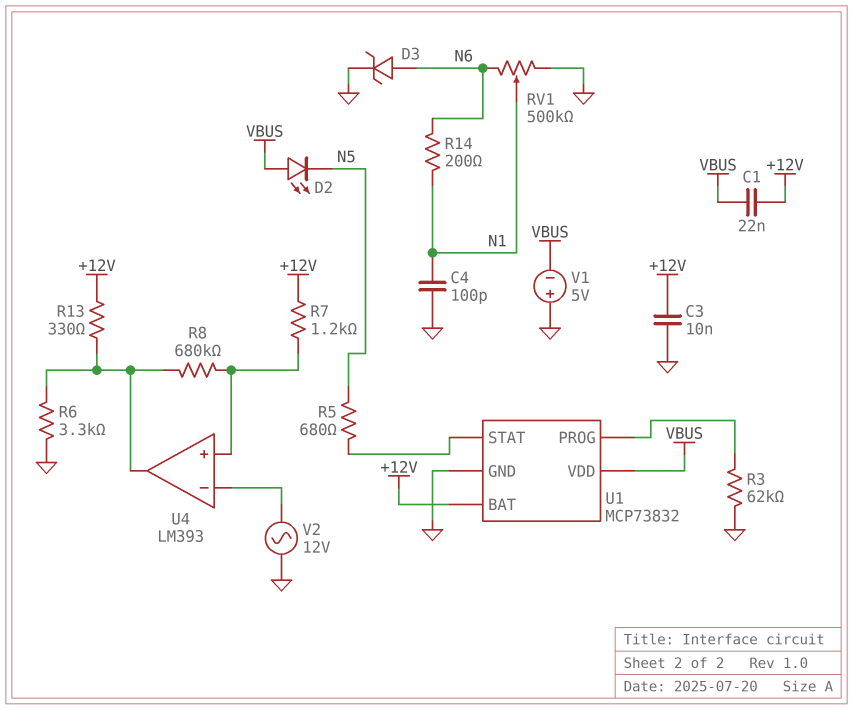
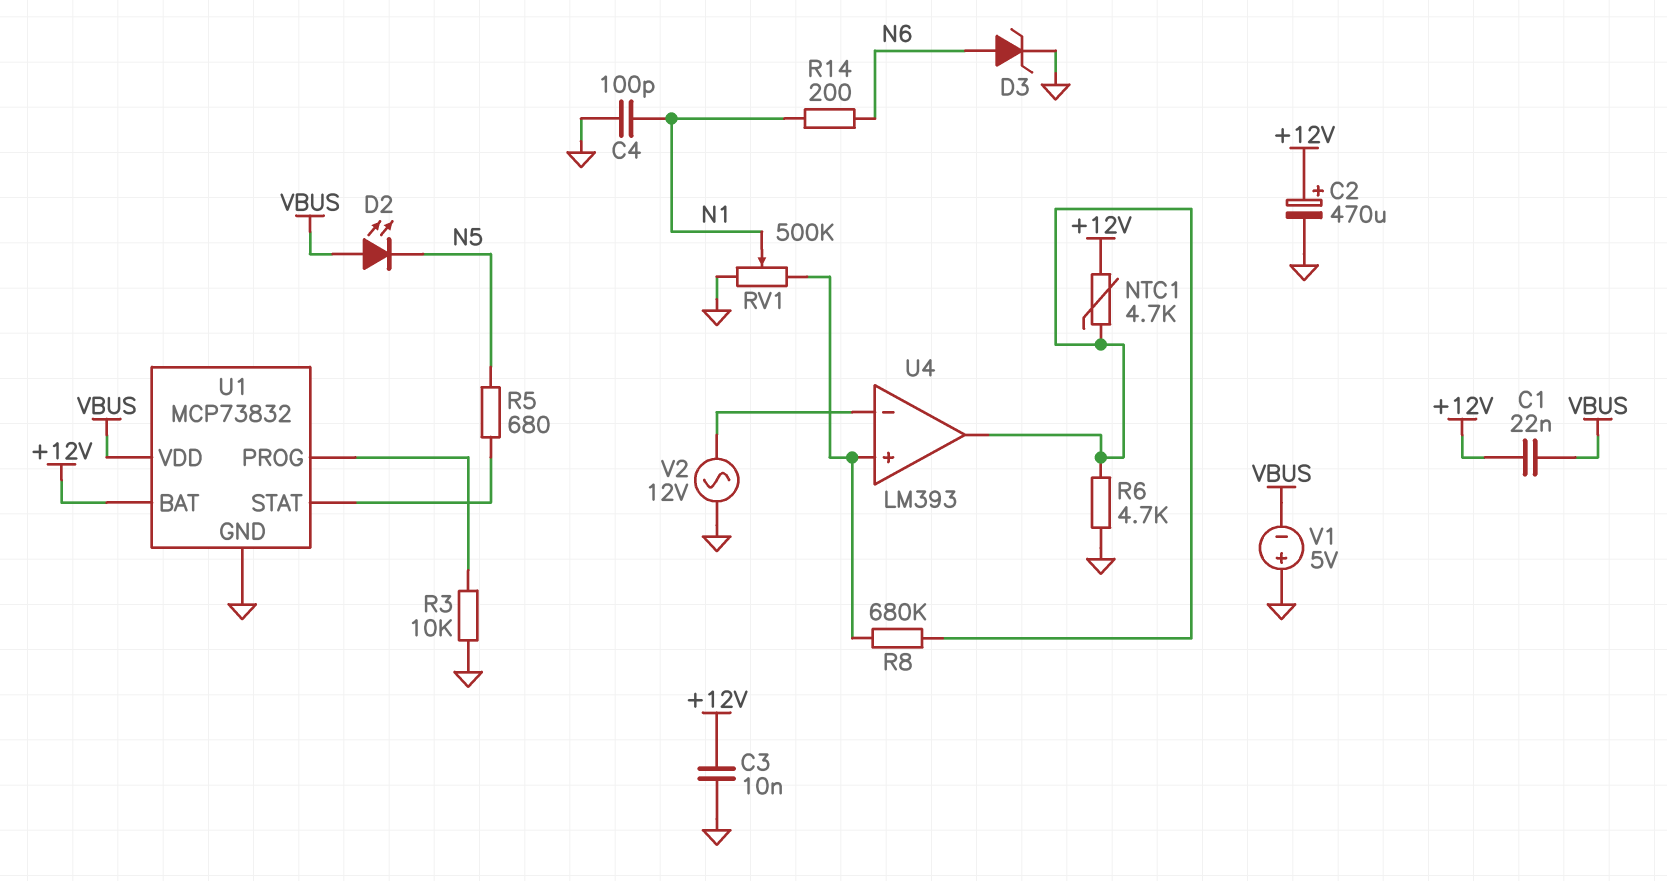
C2: none -> 470uF (plus +12V, minus GND)
NTC1: none -> 4.7k (+12V, U4/out)
R3: 62k (GND, U1/PROG) -> 10k (GND, U1/PROG)
R6: 3.3k (GND, U4/out) -> 4.7k (GND, U4/out)
R7: 1.2k (+12V, U4/in+) -> none
R13: 330 (+12V, U4/out) -> none
RV1: 500k (GND, N6, wiper N1) -> 500k (GND, U4/in+, wiper N1)

